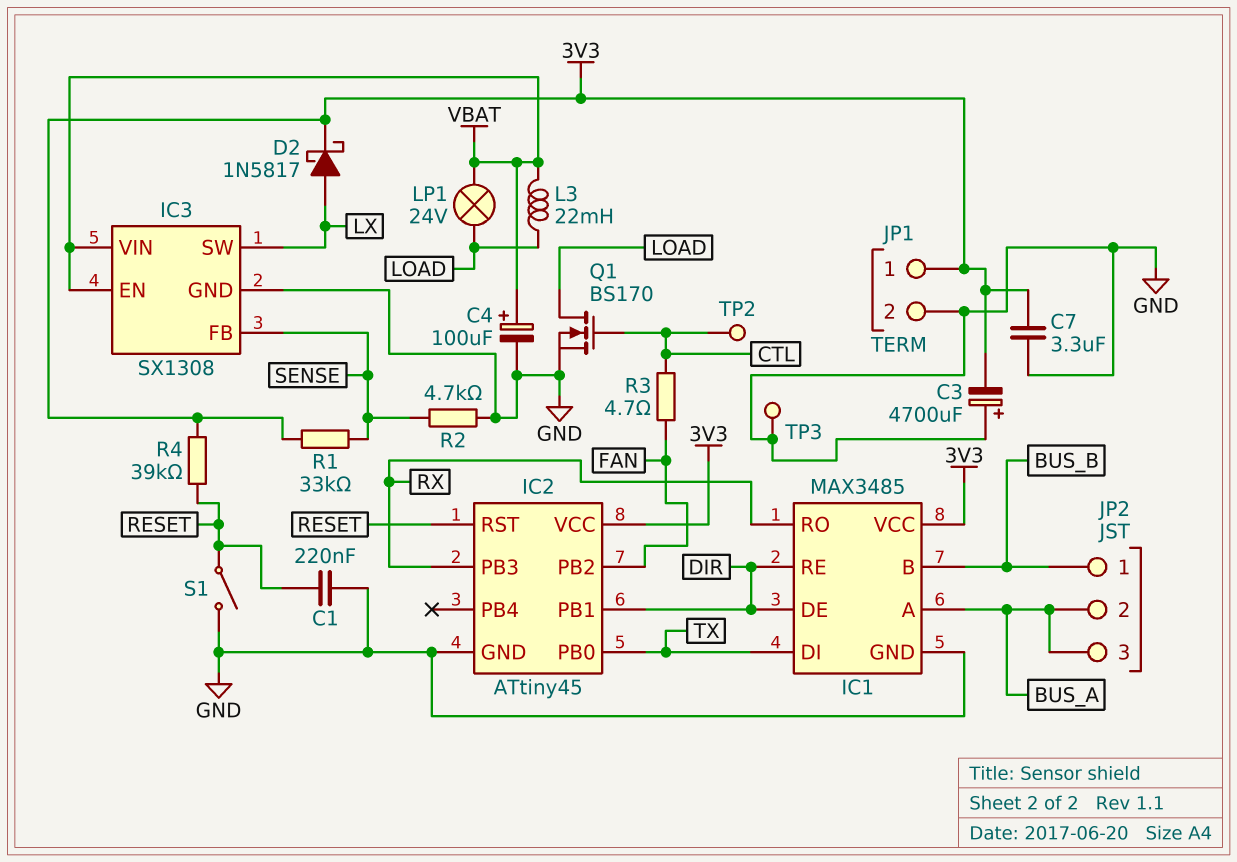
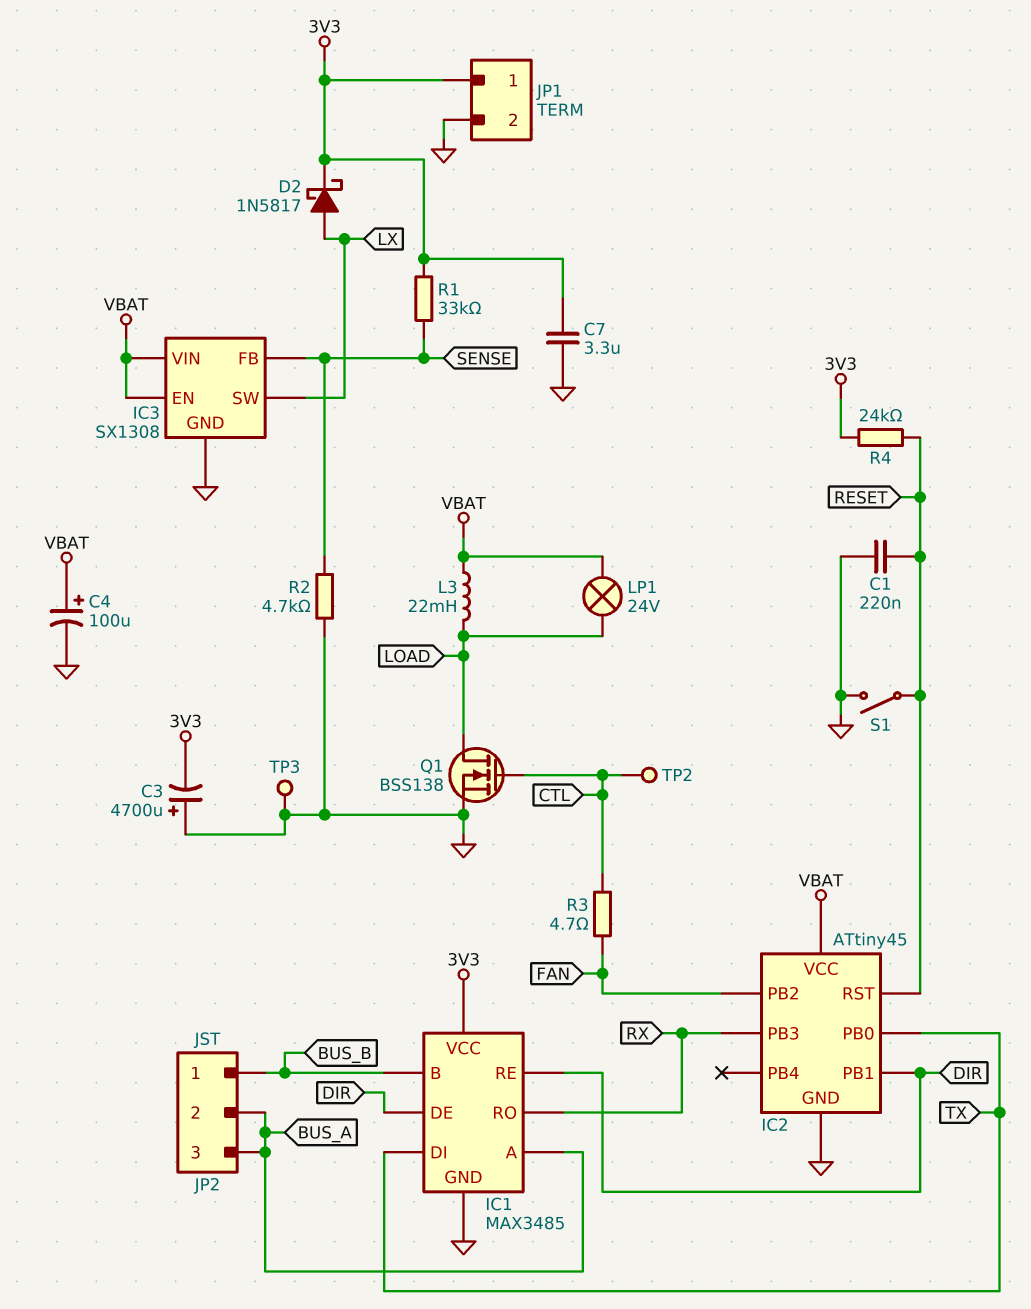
IC2 pin VCC: 3V3 -> VBAT
Q1: NMOS BS170 (G CTL, D LOAD, S GND) -> NMOS BSS138 (G CTL, D LOAD, S GND)
R4: 39k (3V3, RESET) -> 24k (3V3, RESET)

